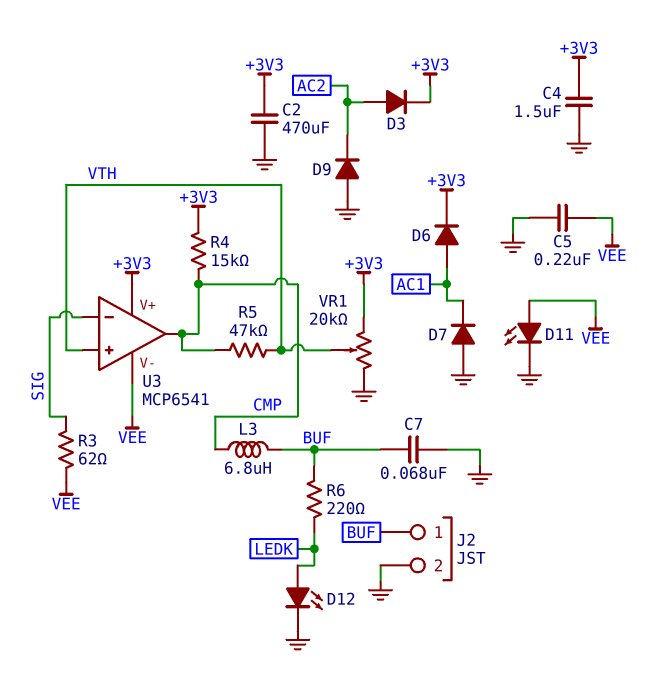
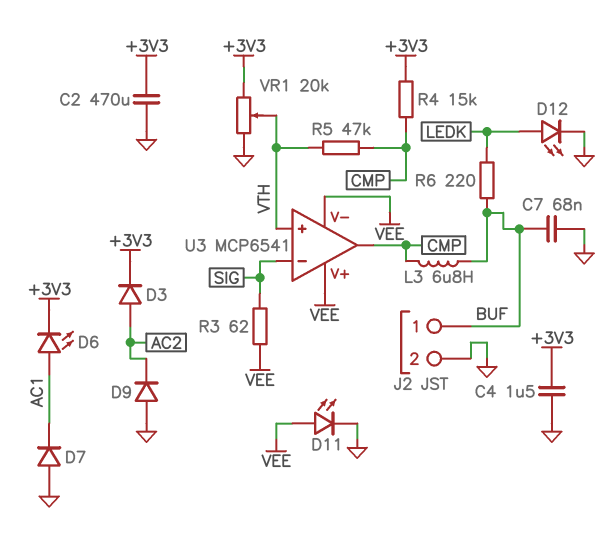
C5: 220nF (GND, VEE) -> none
D6: diode (A AC1, K +3V3) -> LED (A AC1, K +3V3)
U3 pin V+: +3V3 -> VEE

